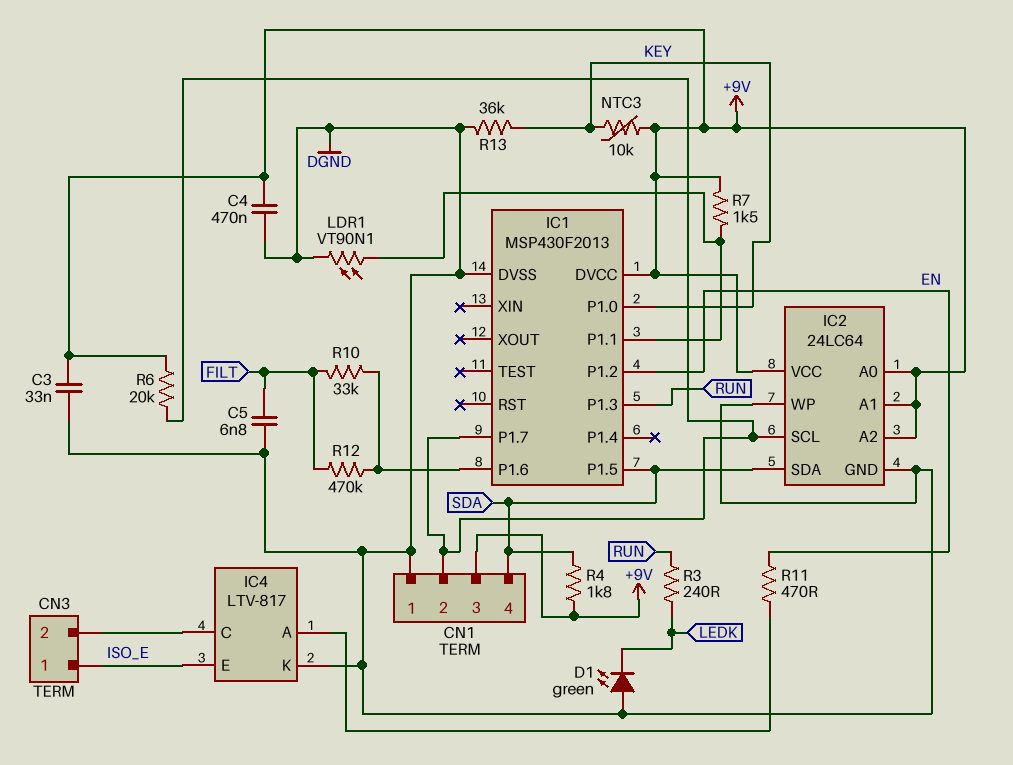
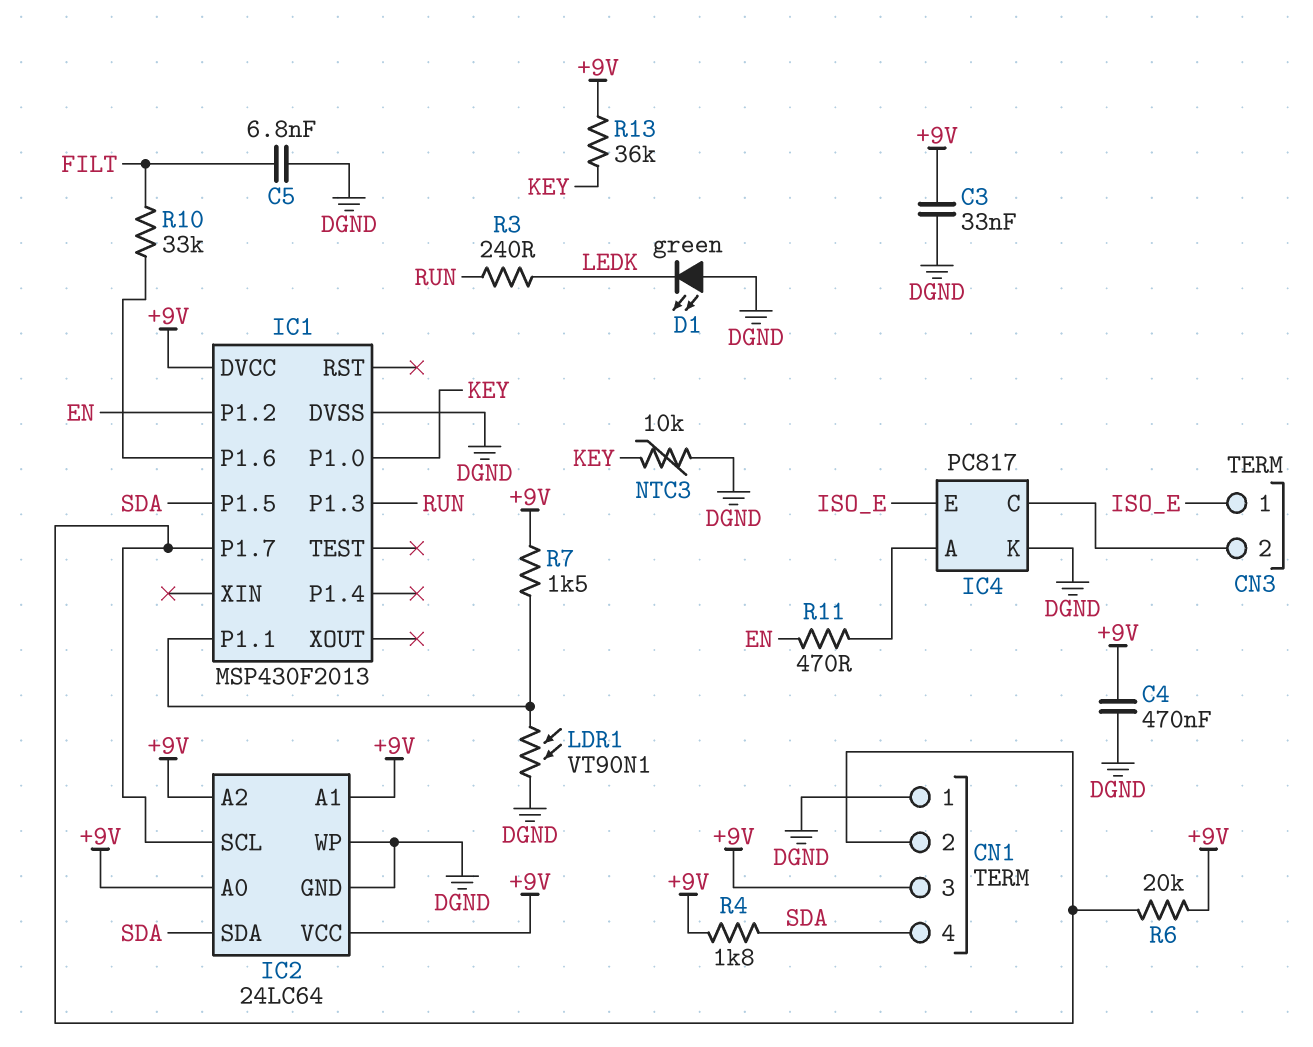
IC4: LTV-817 -> PC817
NTC3: 10k (+9V, KEY) -> 10k (DGND, KEY)
R12: 470k (FILT, IC1/P1.6) -> none
R13: 36k (DGND, KEY) -> 36k (+9V, KEY)

